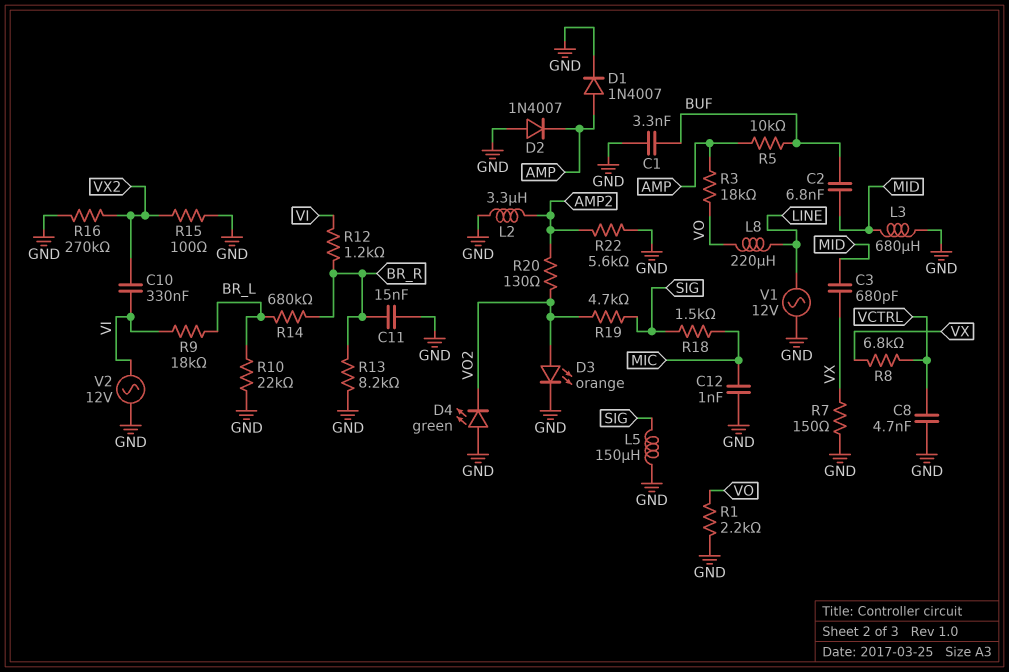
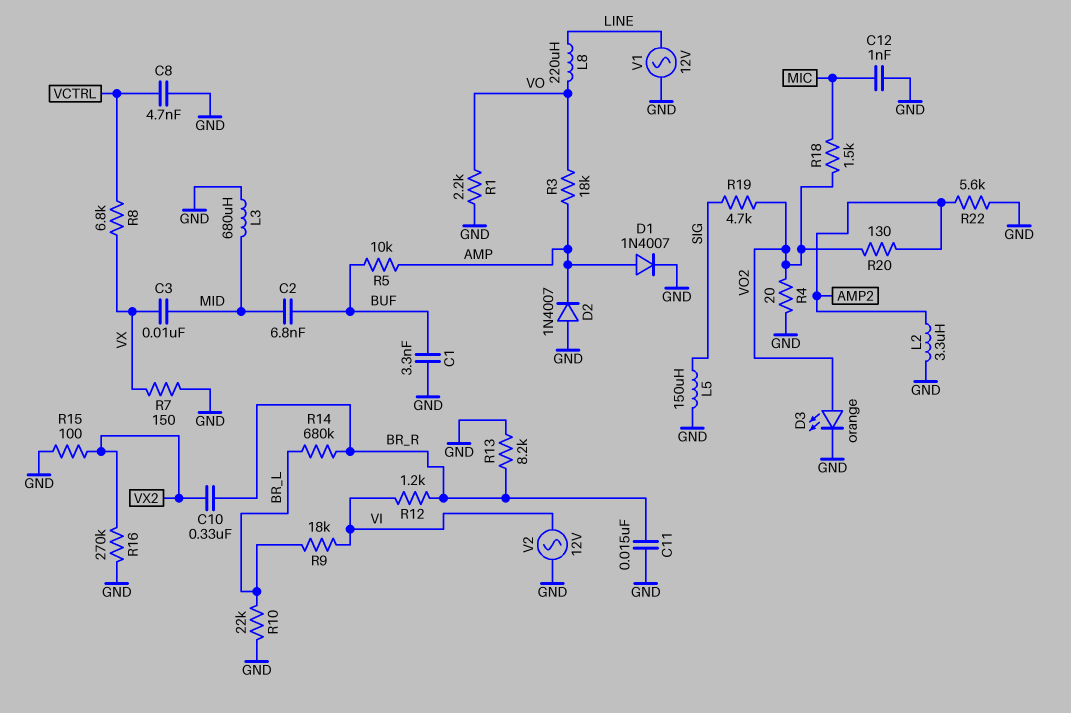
C3: 680pF (MID, VX) -> 10nF (MID, VX)
C10: 330nF (VI, VX2) -> 330nF (BR_R, VX2)
D4: LED green (A GND, K VO2) -> none
R4: none -> 20 (GND, VO2)
R18: 1.5k (MIC, SIG) -> 1.5k (MIC, VO2)

